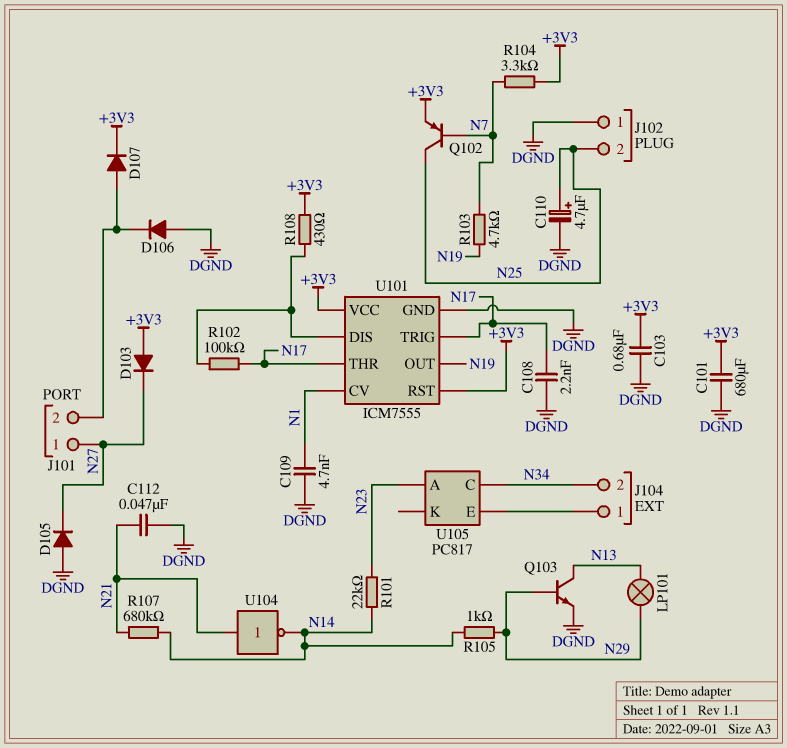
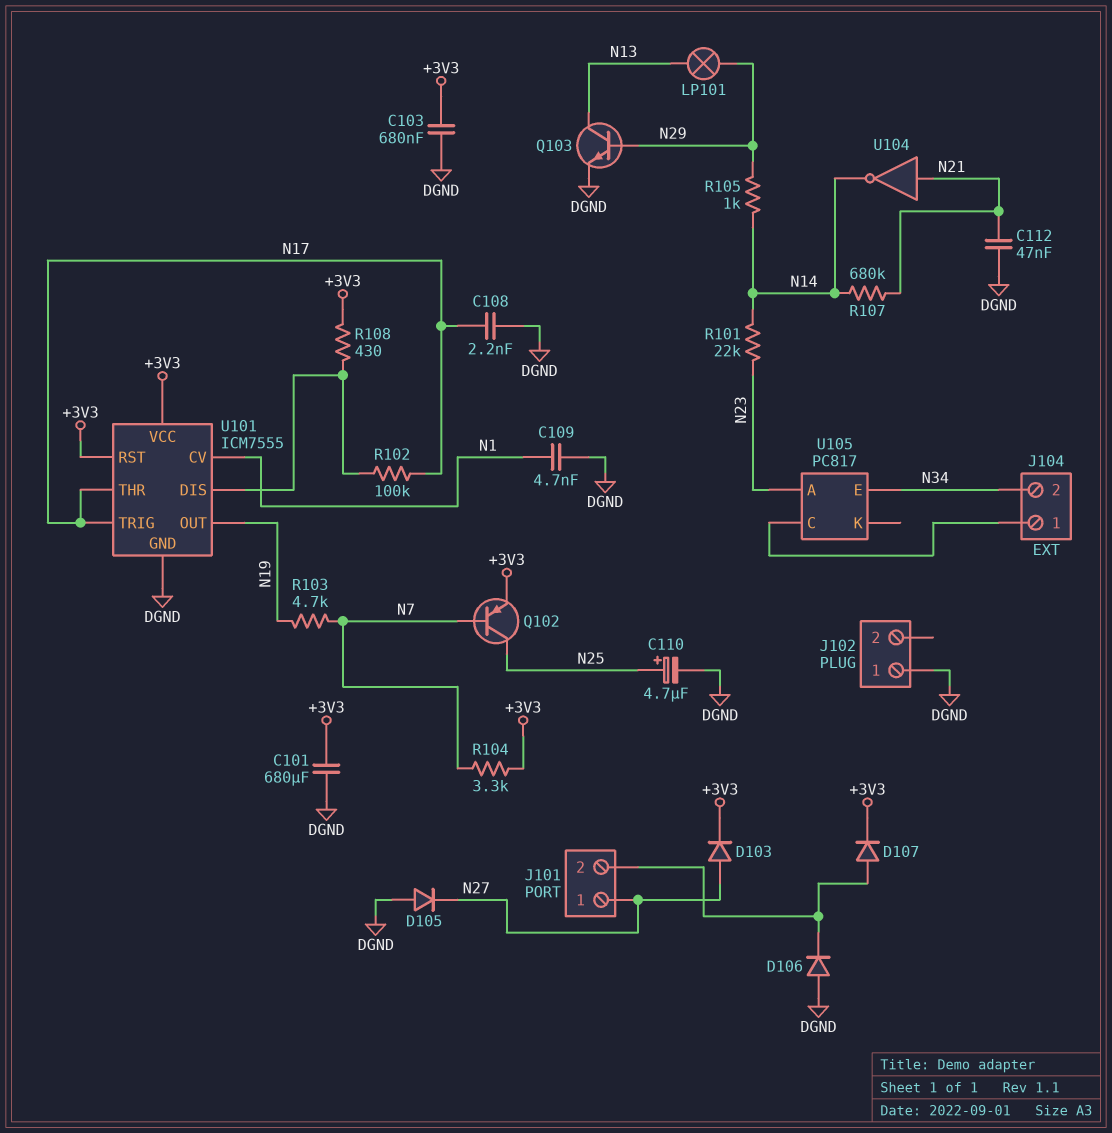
D103: diode (A +3V3, K N27) -> diode (A N27, K +3V3)
J102 pin 2: N25 -> none
U105 pin C: N34 -> J104/1
U105 pin E: J104/1 -> N34

